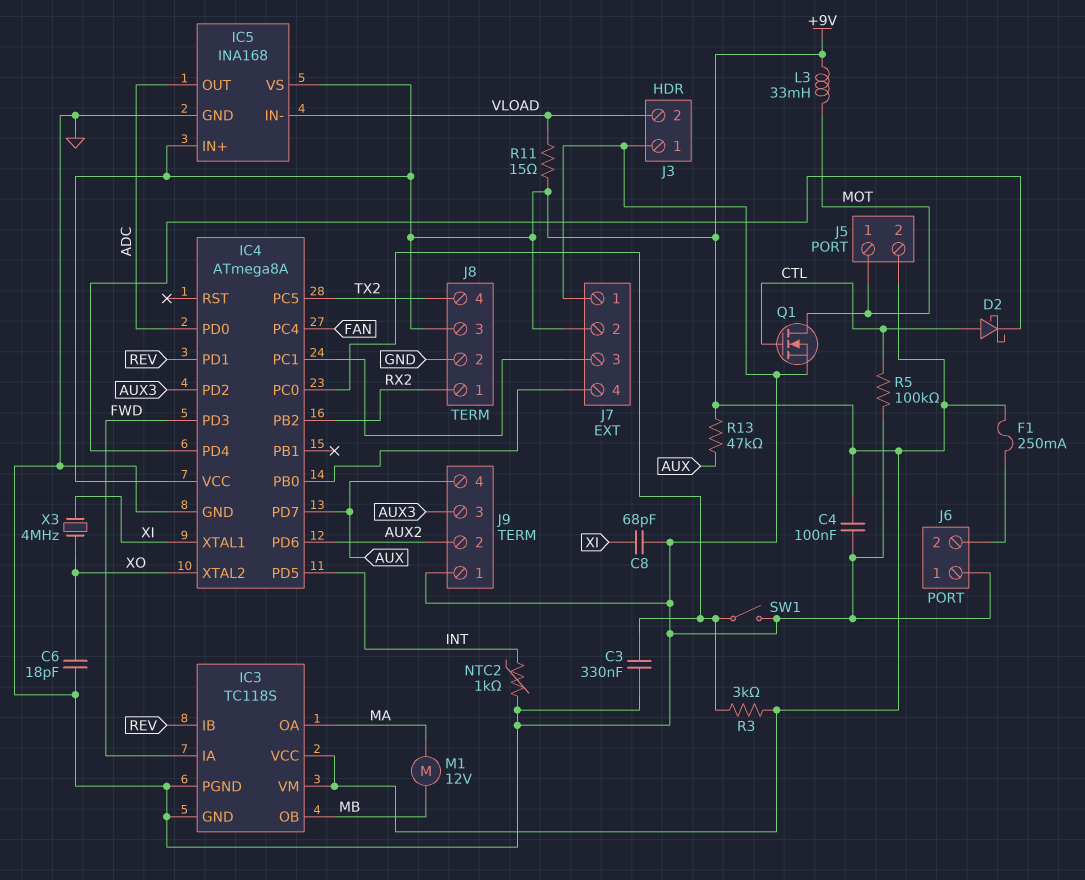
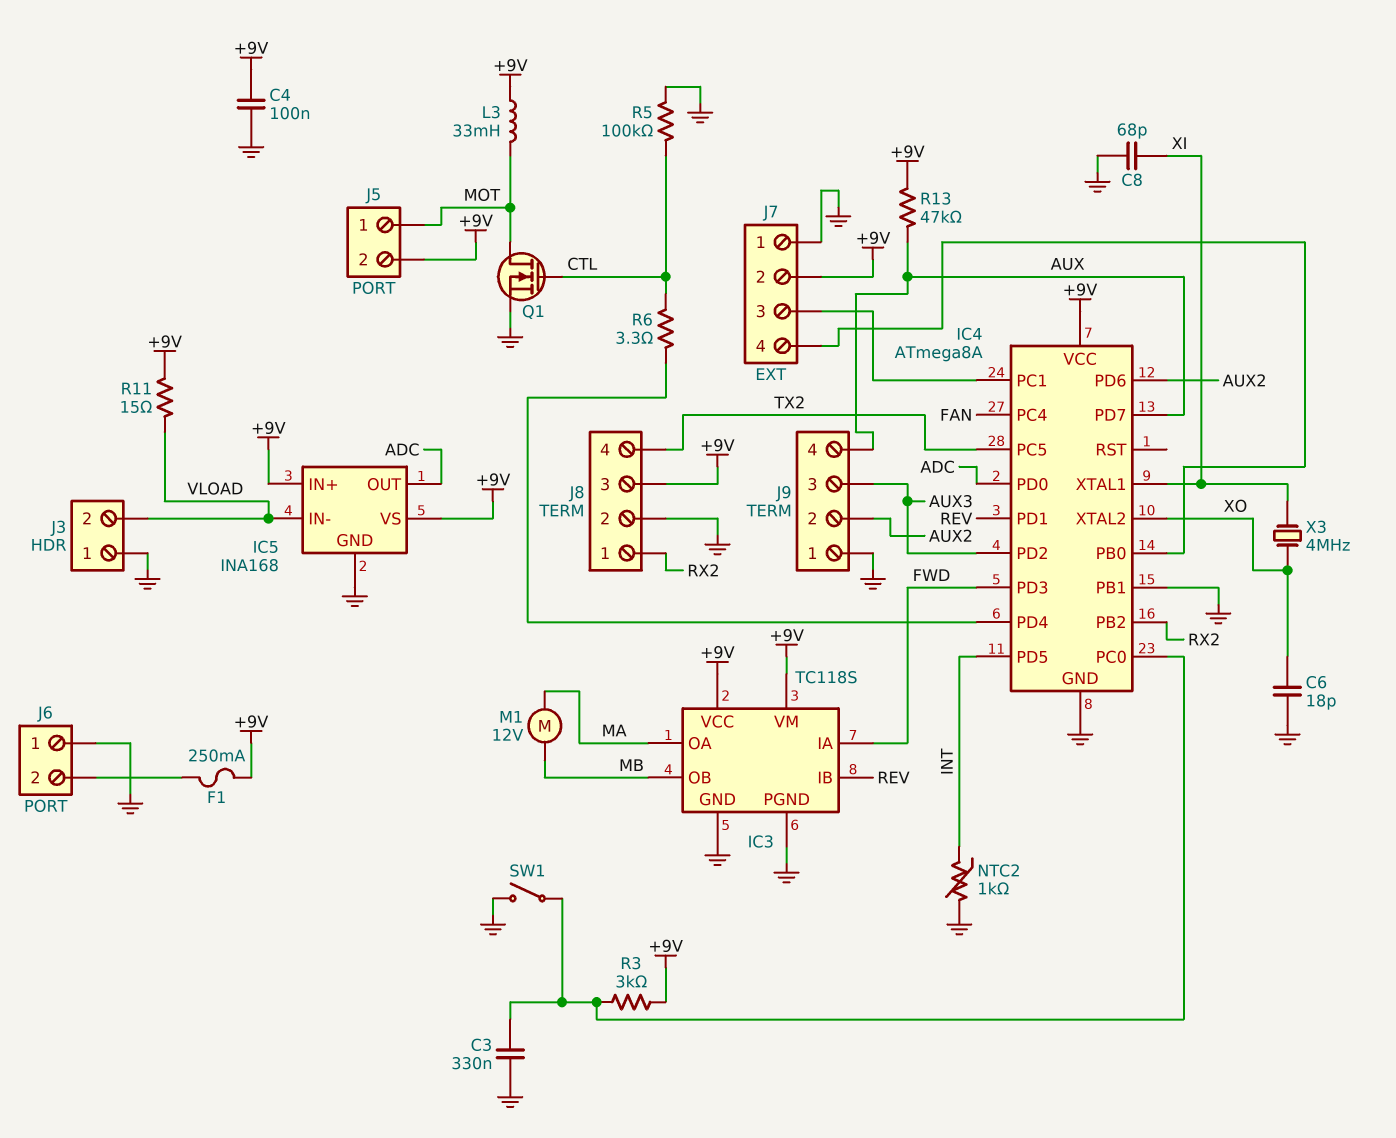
D2: schottky (A CTL, K IC4/PD4) -> none
IC4 pin PB1: none -> GND
R6: none -> 3.3 (CTL, IC4/PD4)

